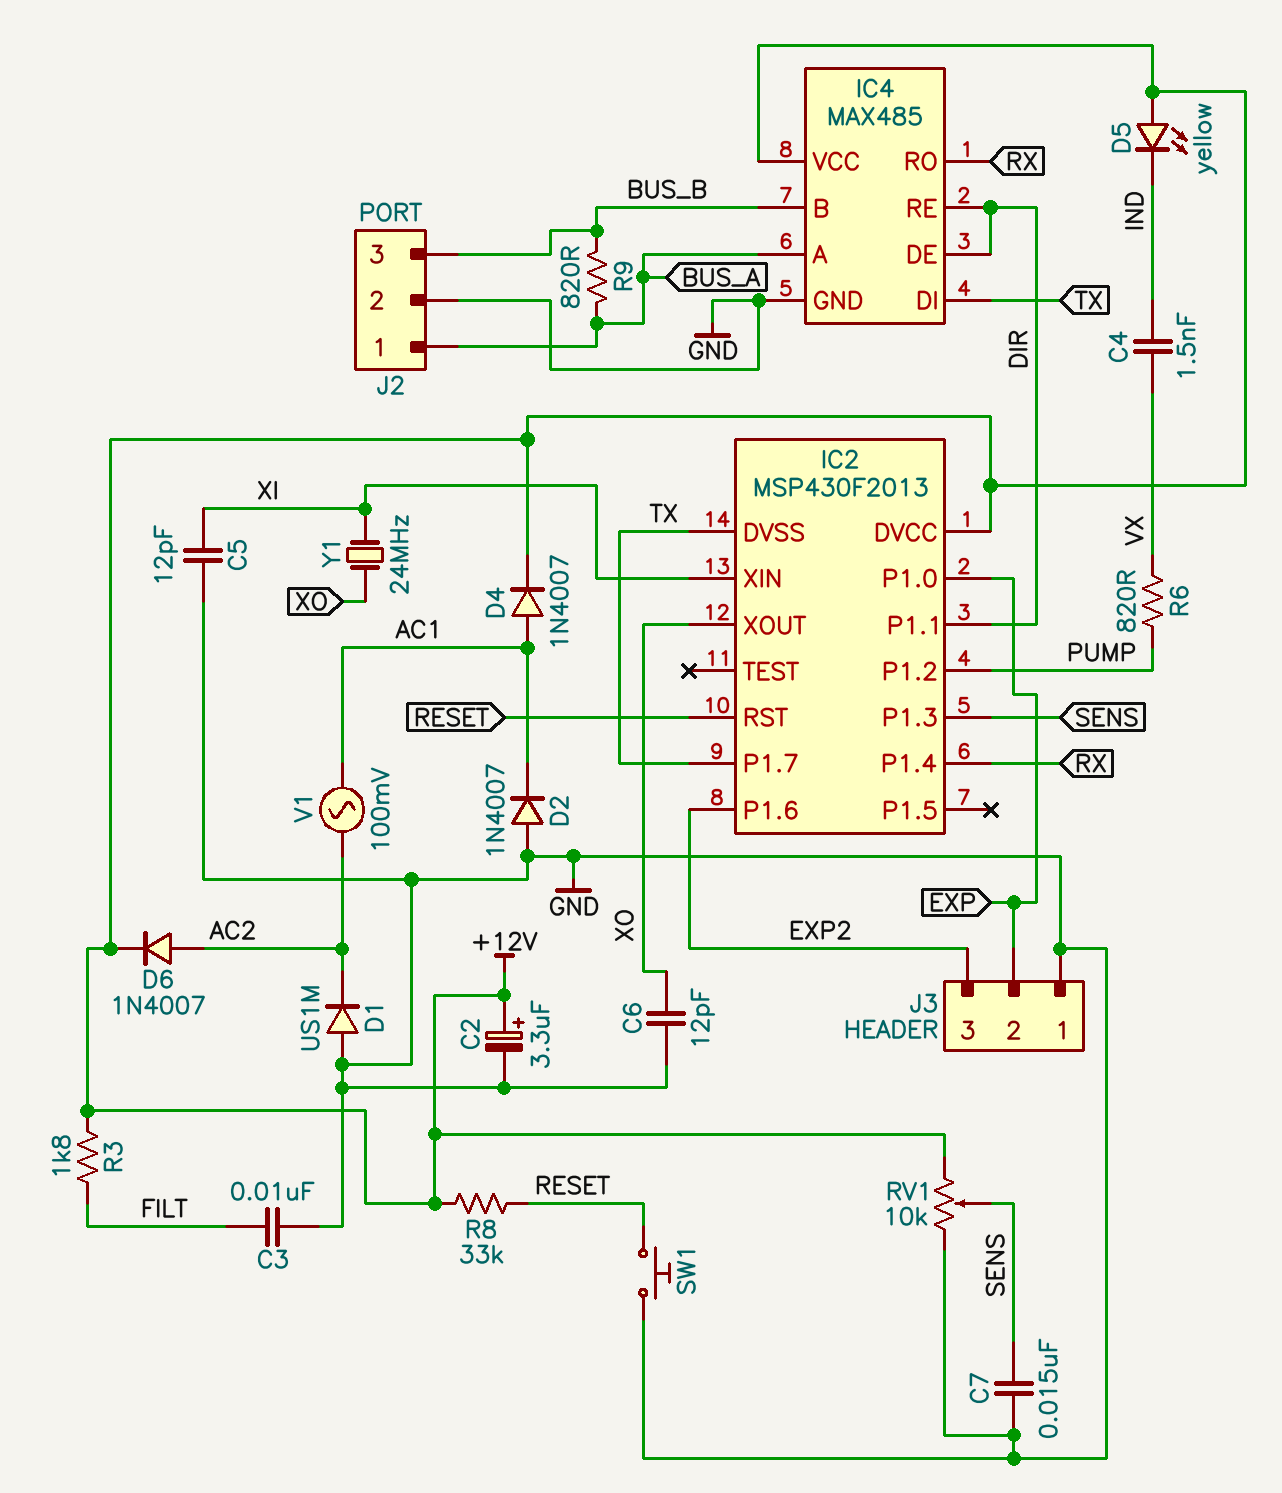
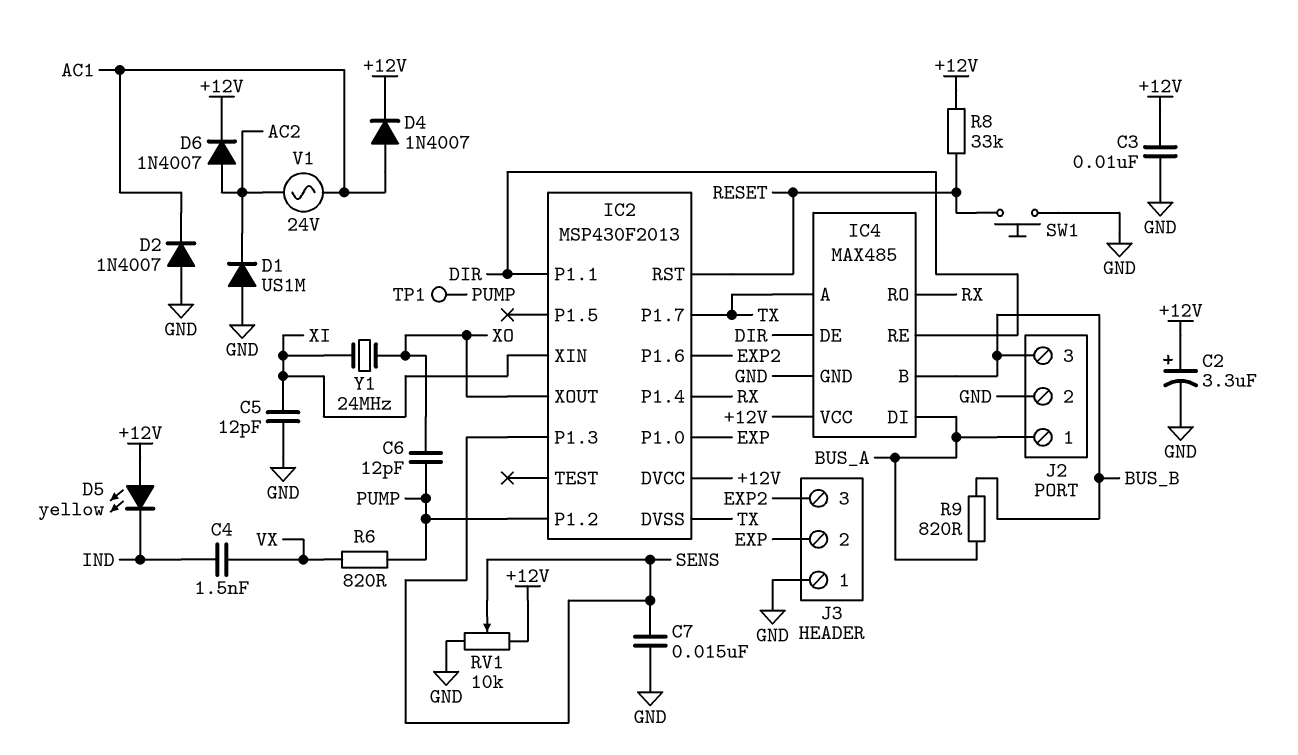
C3: 10nF (FILT, GND) -> 10nF (+12V, GND)
C6: 12pF (GND, XO) -> 12pF (PUMP, XO)
IC4 pin A: BUS_A -> TX
IC4 pin DI: TX -> BUS_A
R3: 1.8k (+12V, FILT) -> none
TP1: none -> test point (PUMP)
V1: AC 100mV (AC1, AC2) -> AC 24V (AC1, AC2)

